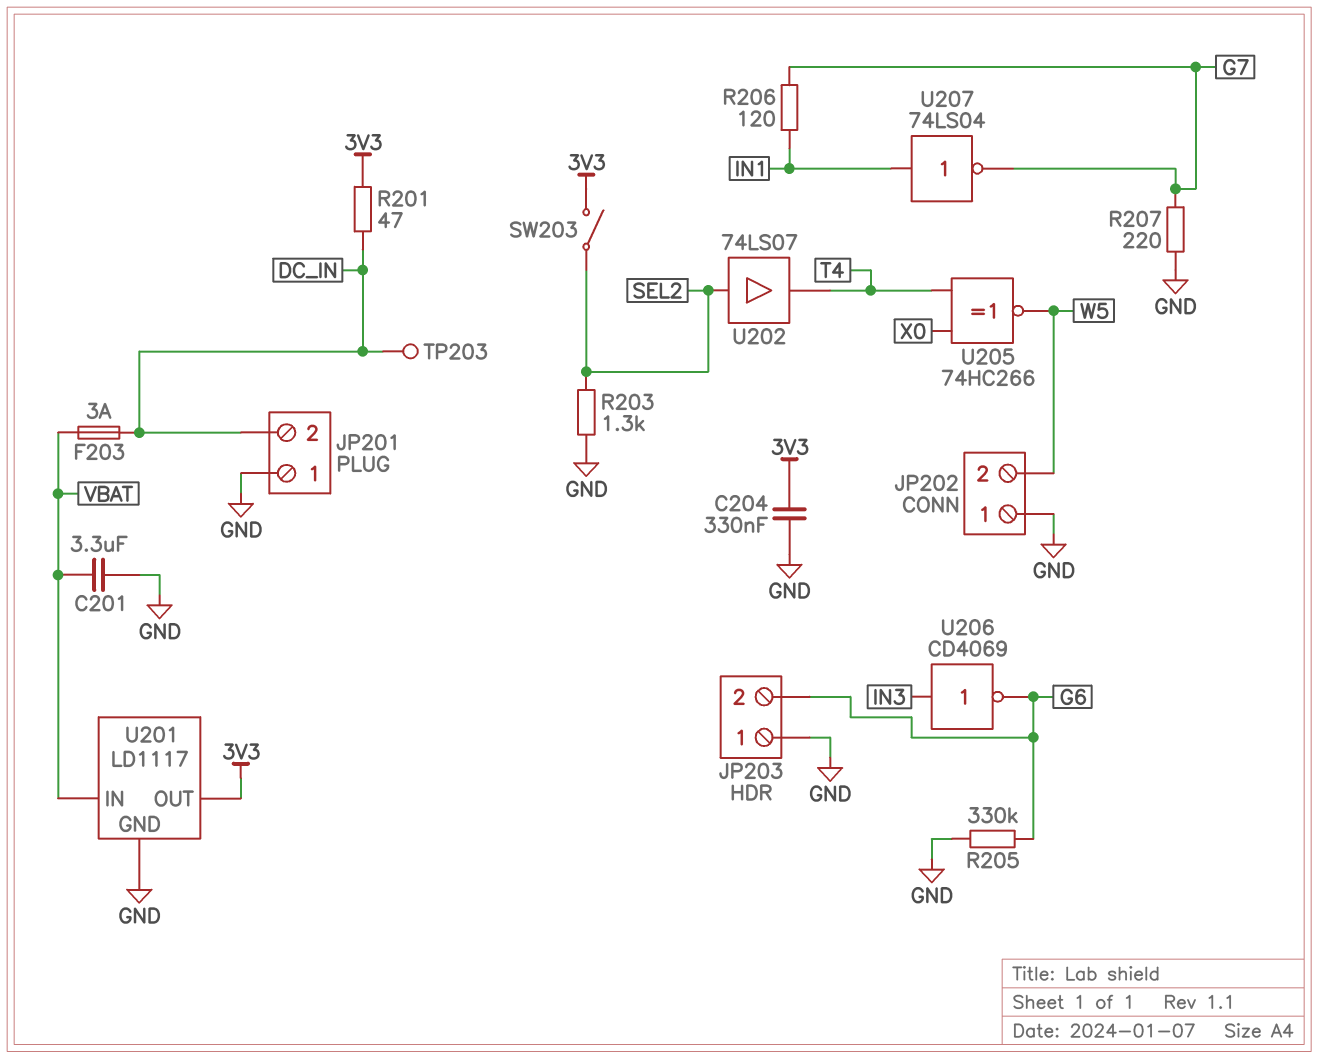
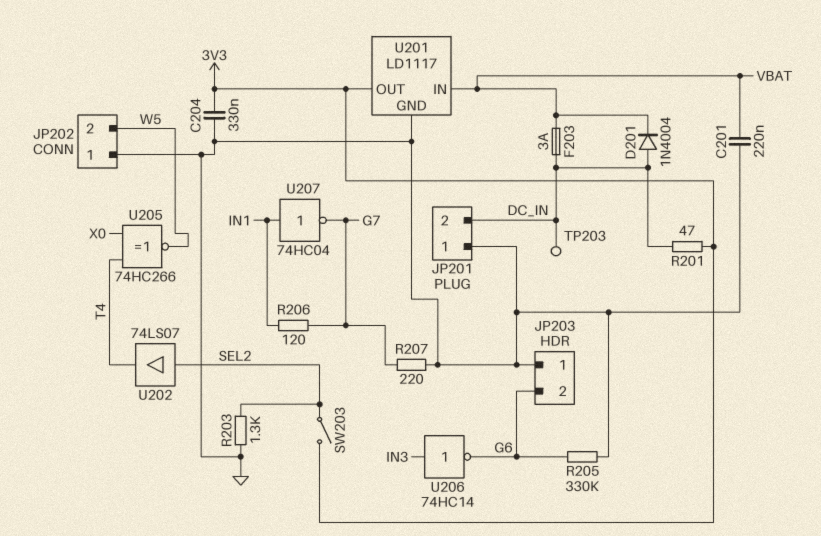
C201: 3.3uF (GND, VBAT) -> 220nF (GND, VBAT)
D201: none -> diode 1N4004 (A DC_IN, K VBAT)
U206: NOT CD4069 (in IN3, out G6) -> NOT 74HC14 (in IN3, out G6)
U207: NOT 74LS04 (in IN1, out G7) -> NOT 74HC04 (in IN1, out G7)

